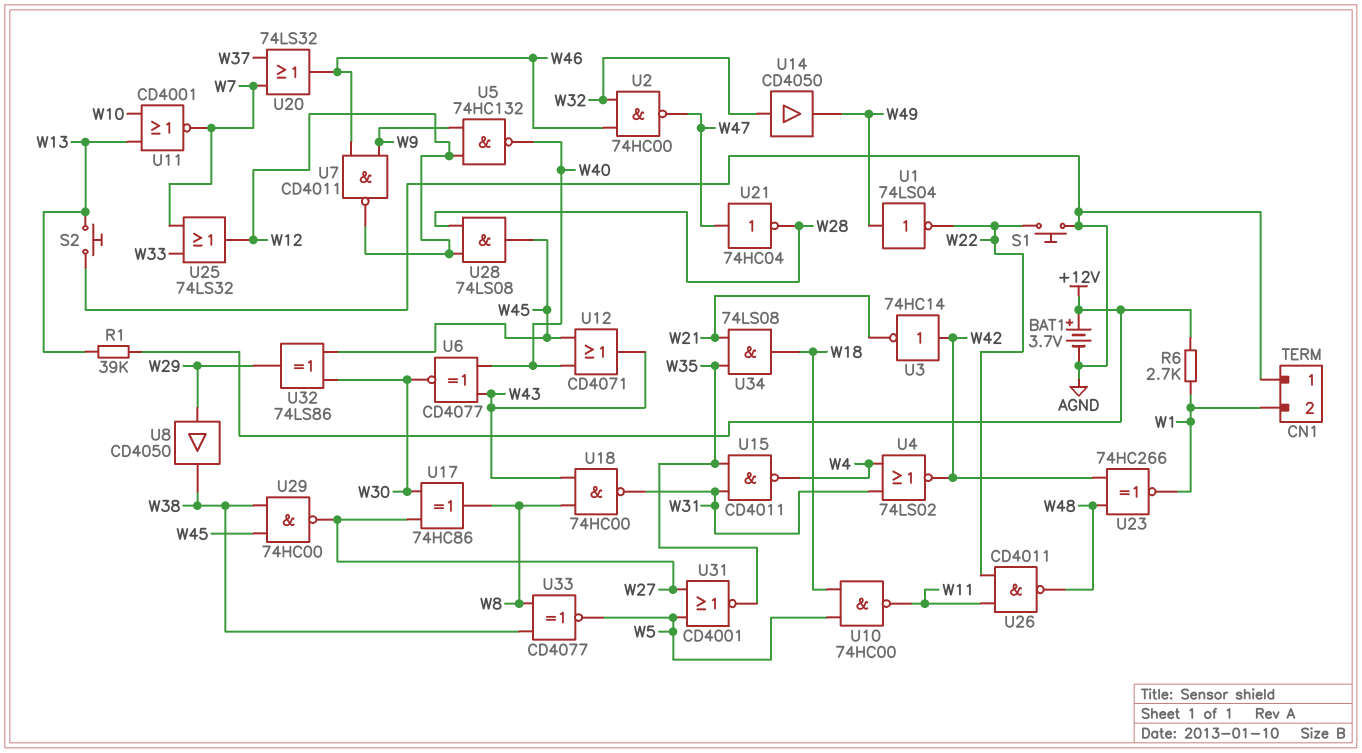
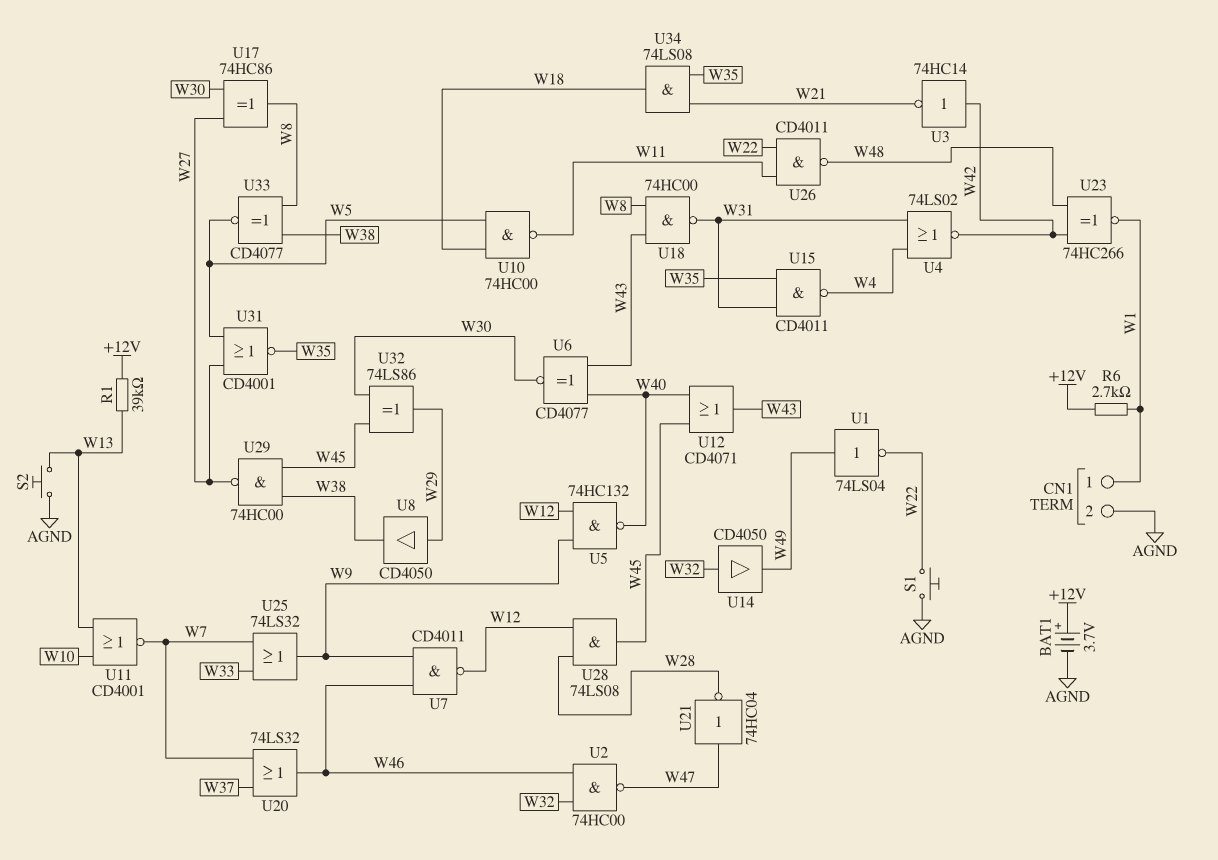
CN1 pin 1: AGND -> W1
CN1 pin 2: W1 -> AGND
U25: OR 74LS32 (in W7, in W33, out W12) -> OR 74LS32 (in W7, in W33, out W9)

